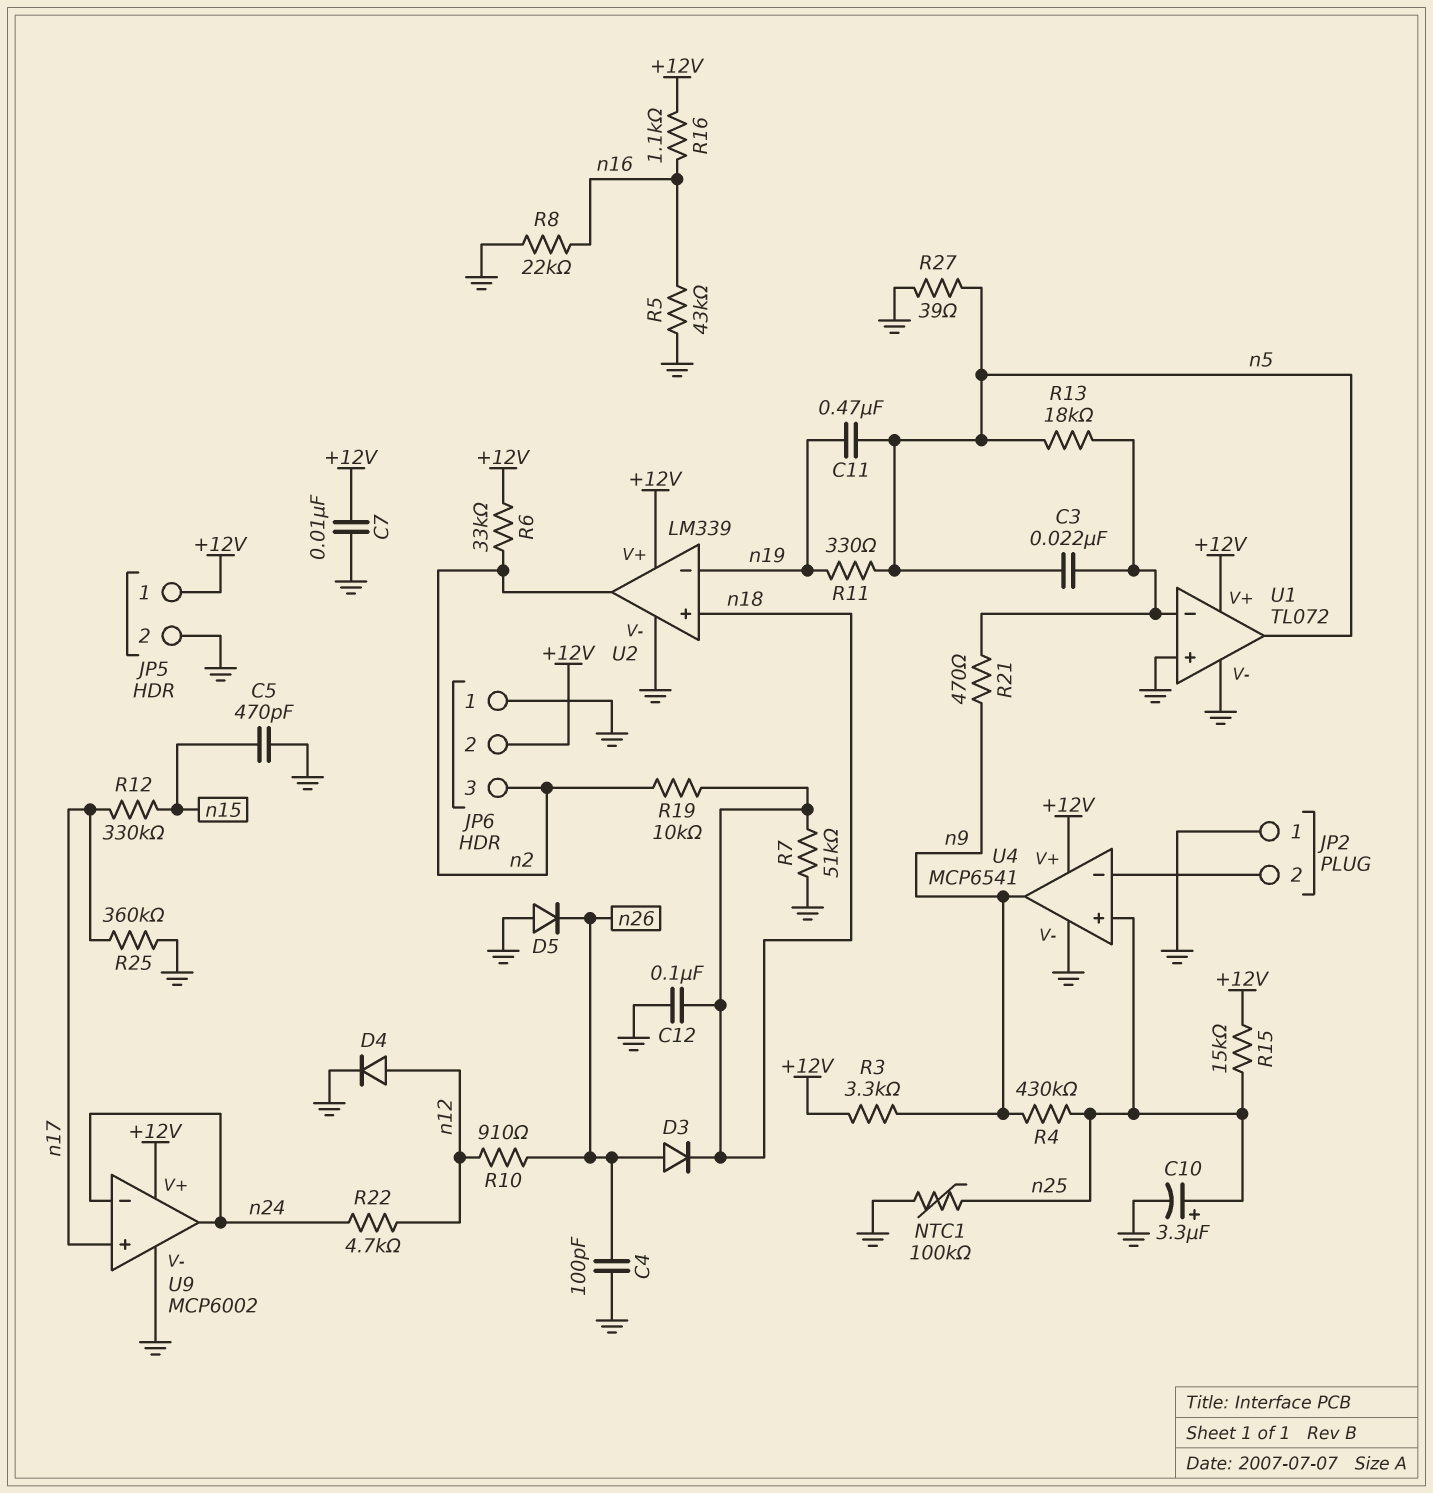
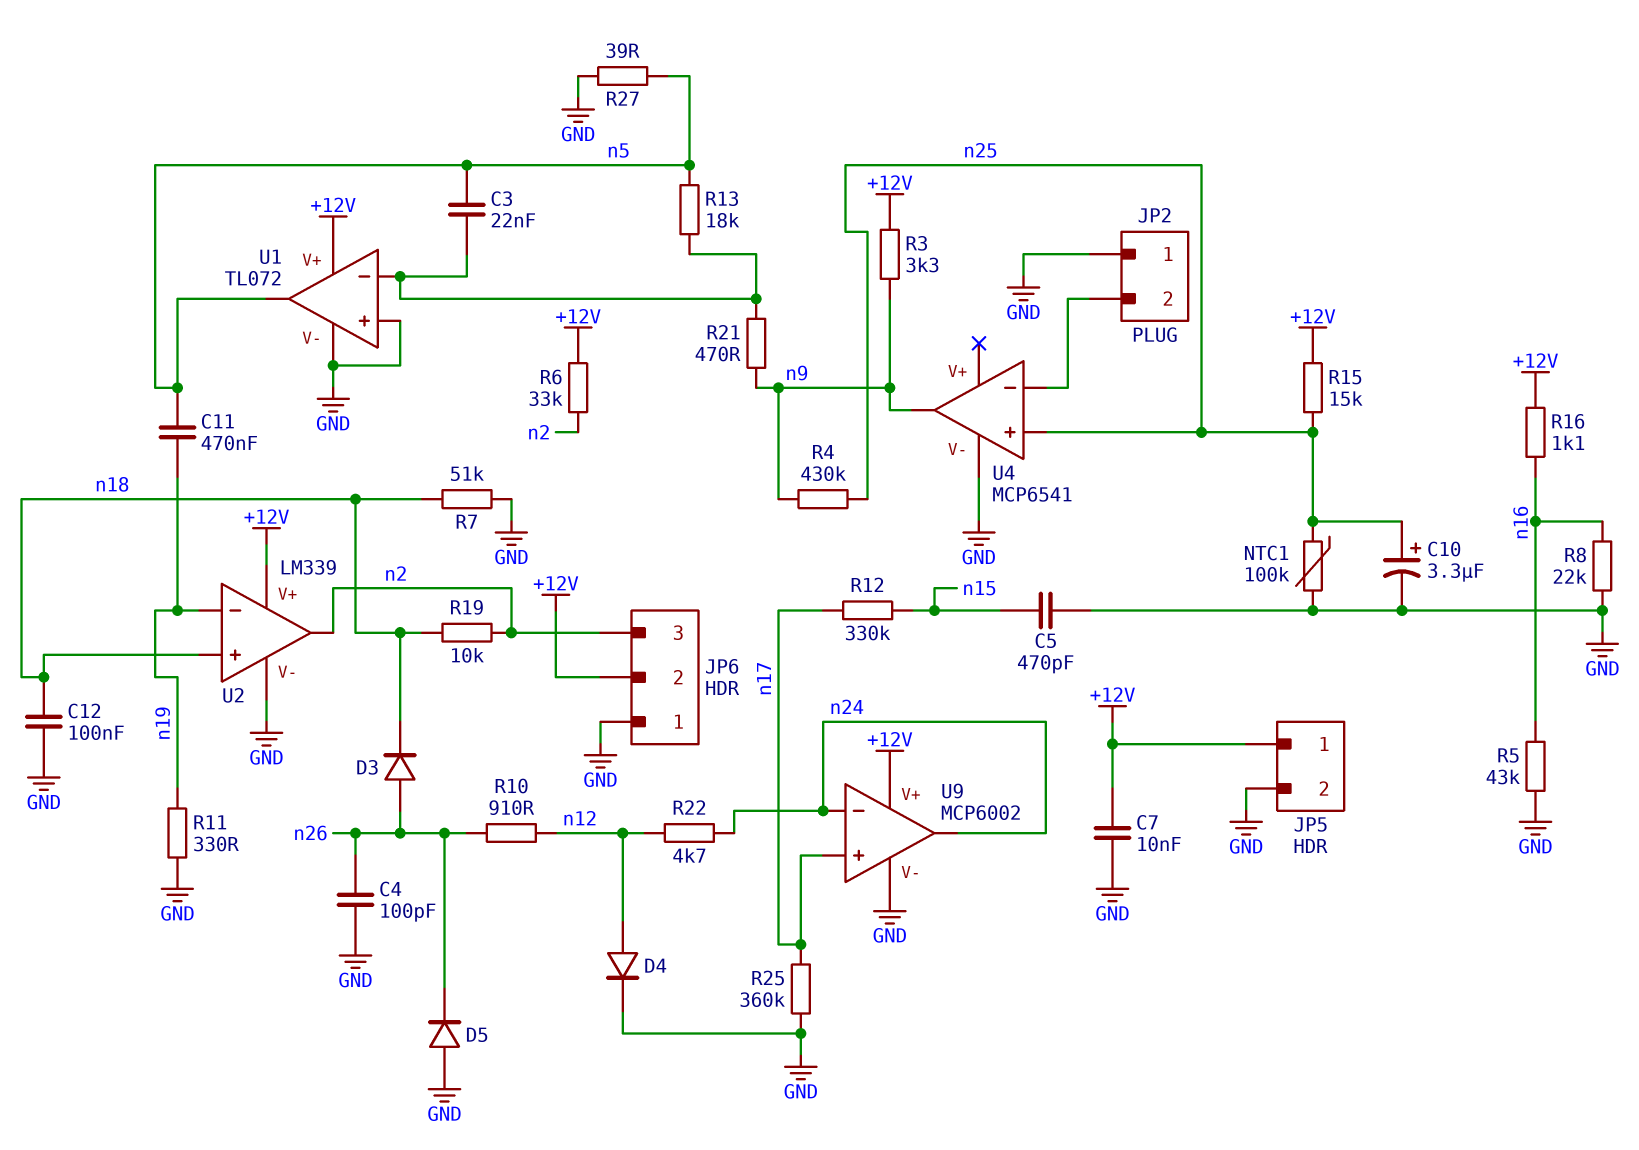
R11: 330 (n5, n19) -> 330 (GND, n19)
U4 pin V+: +12V -> none

